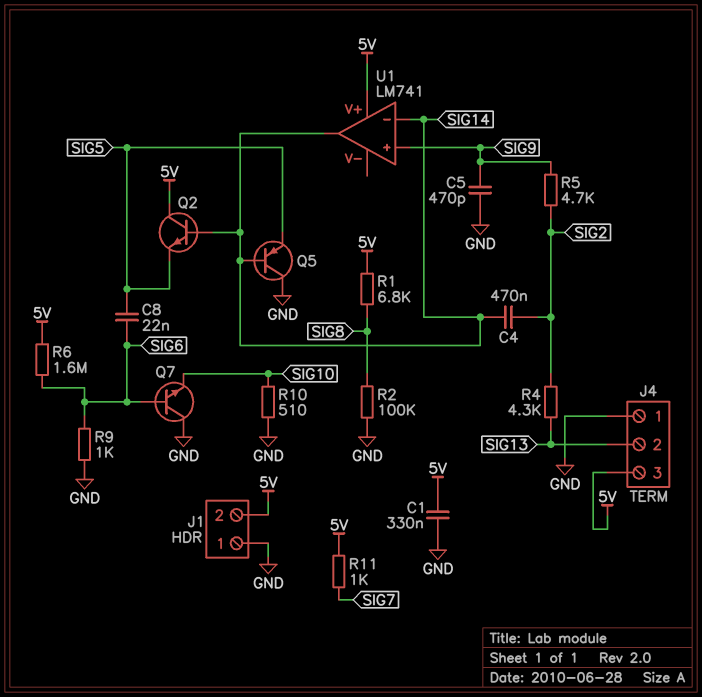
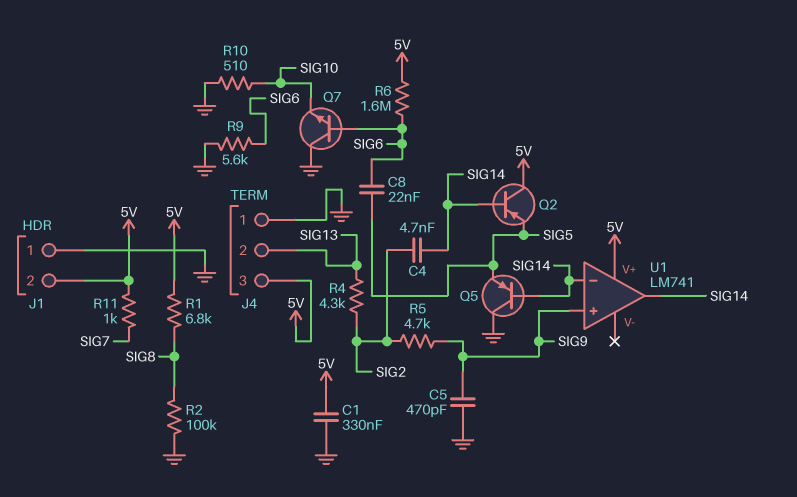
C4: 470nF (SIG2, SIG14) -> 4.7nF (SIG2, SIG14)
Q2: NPN (B SIG14, C 5V, E SIG5) -> PNP (B SIG14, C 5V, E SIG5)
R9: 1k (GND, SIG6) -> 5.6k (GND, SIG6)

